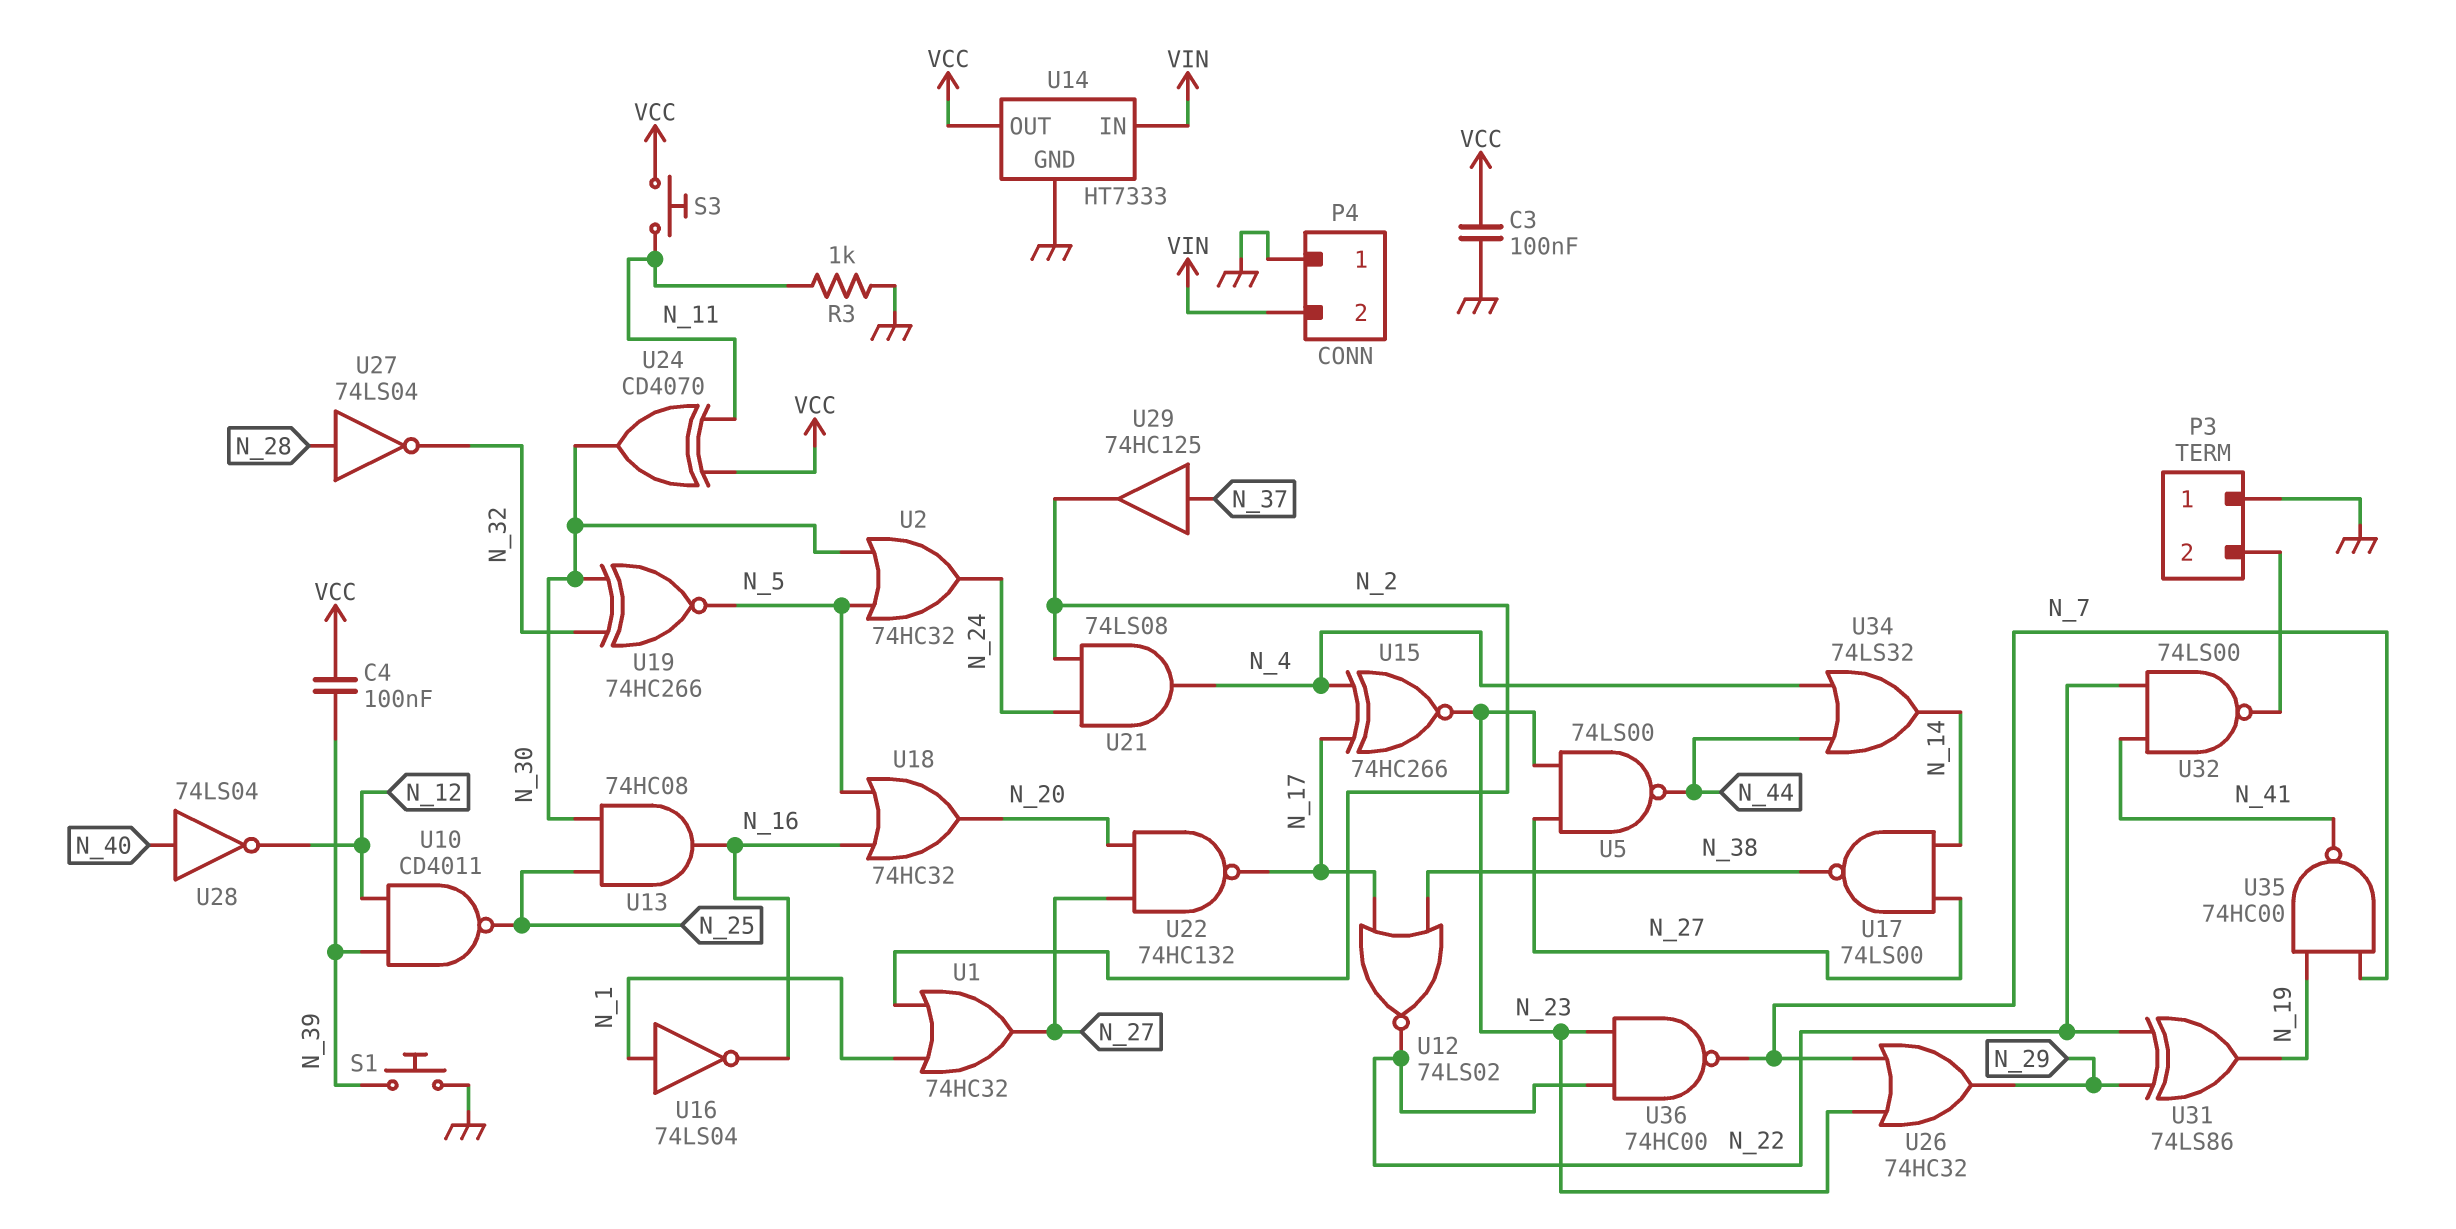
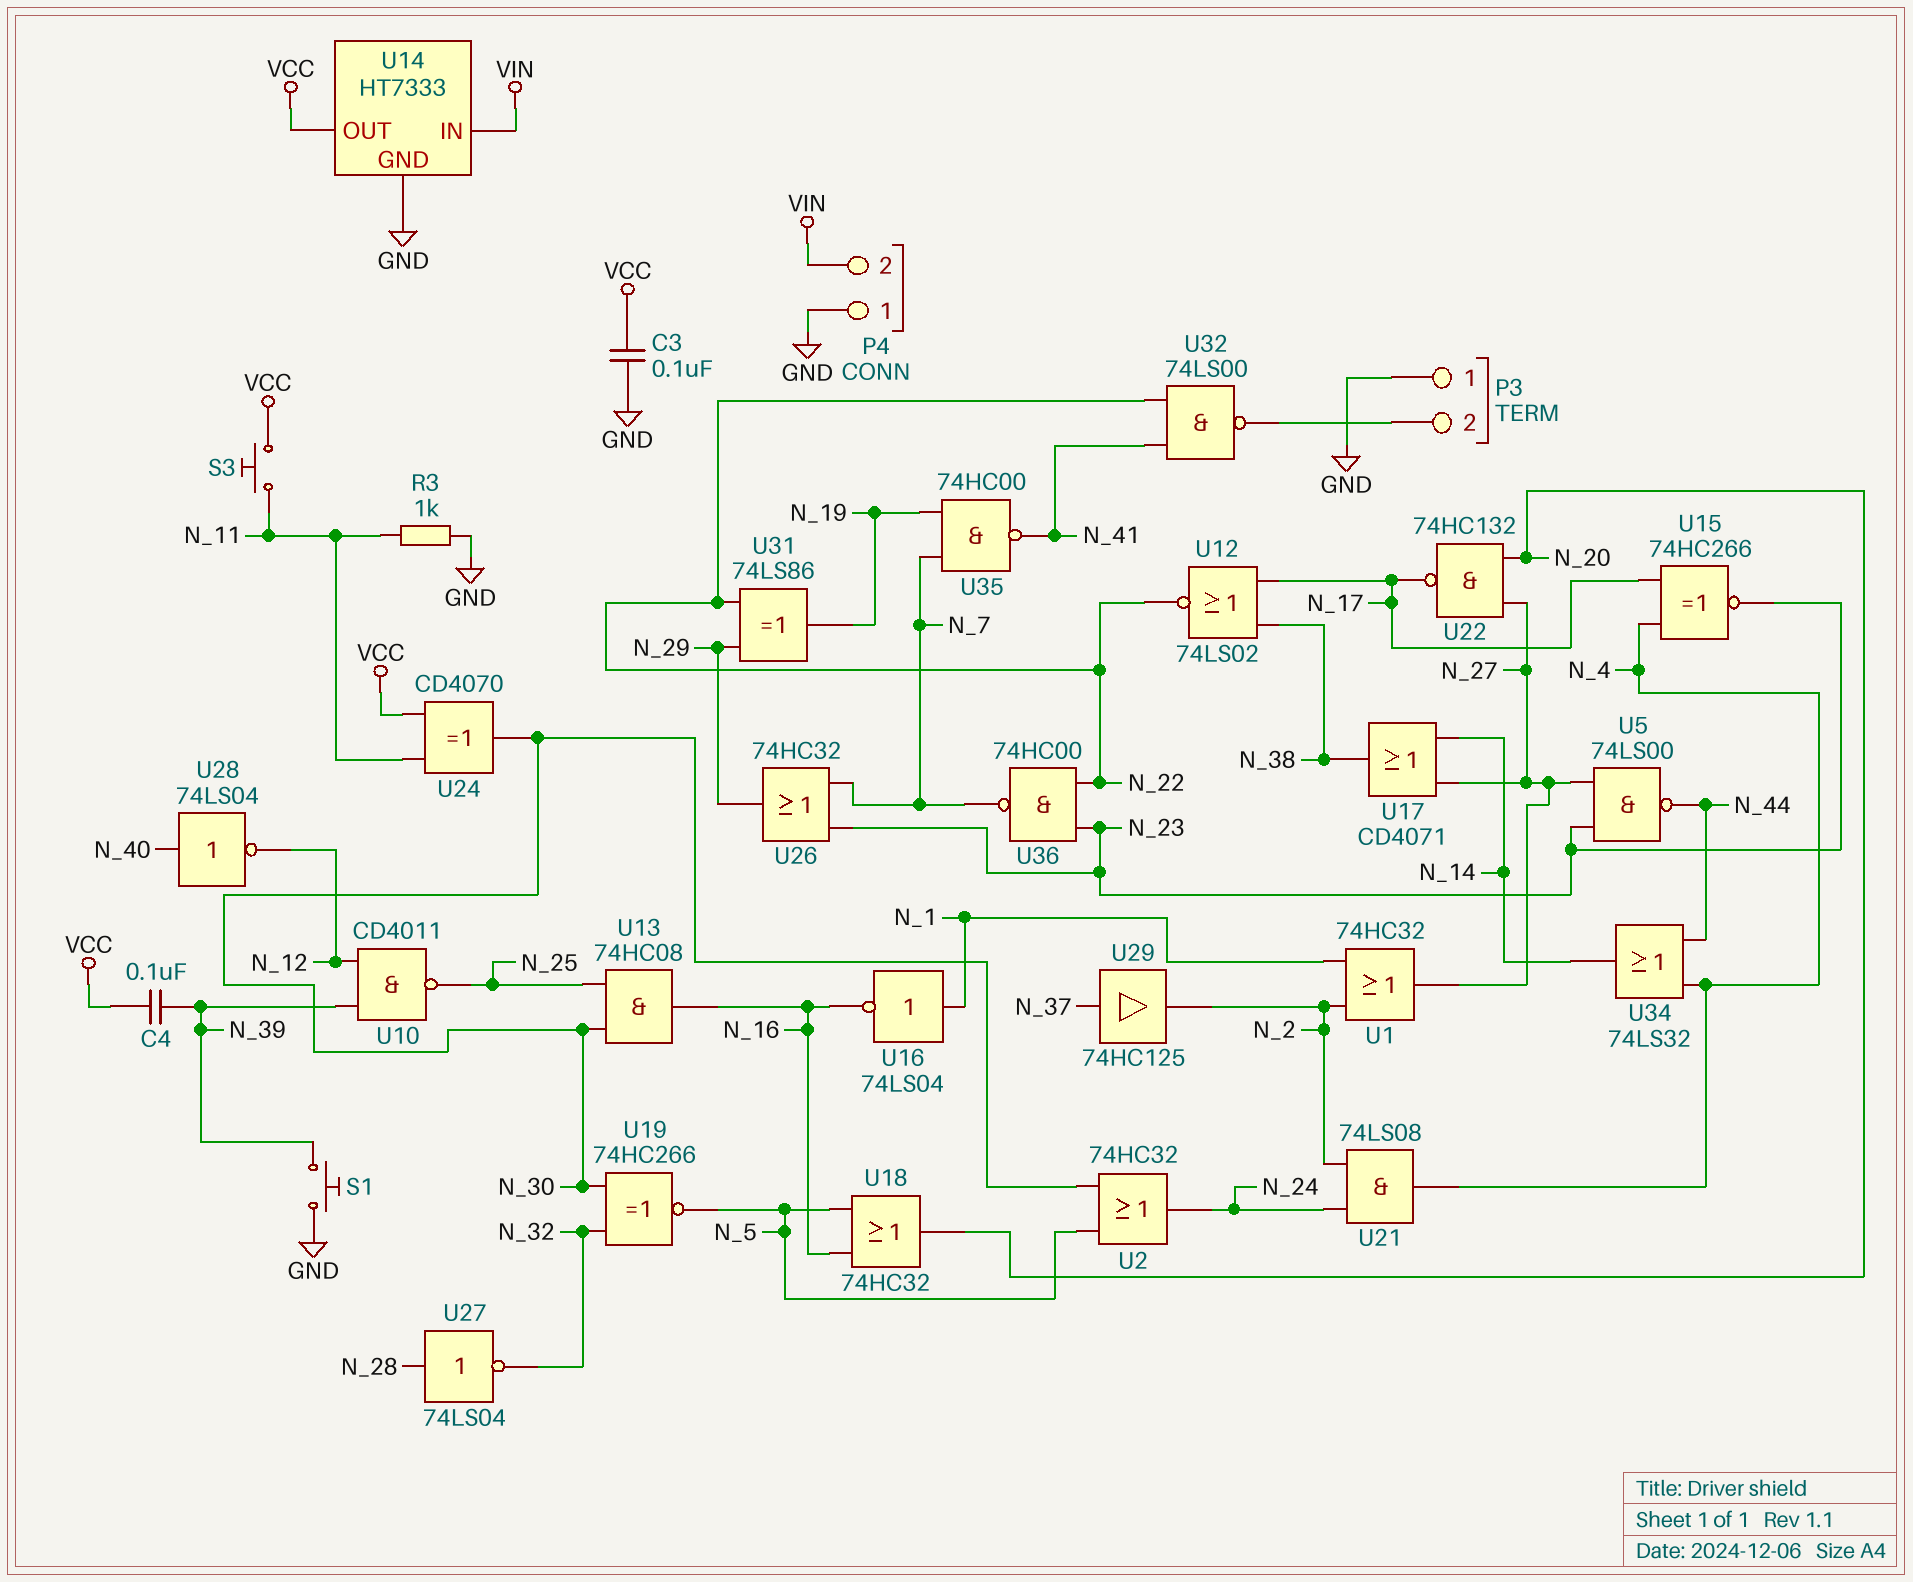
U17: NAND 74LS00 (in N_14, in N_27, out N_38) -> OR CD4071 (in N_14, in N_27, out N_38)

